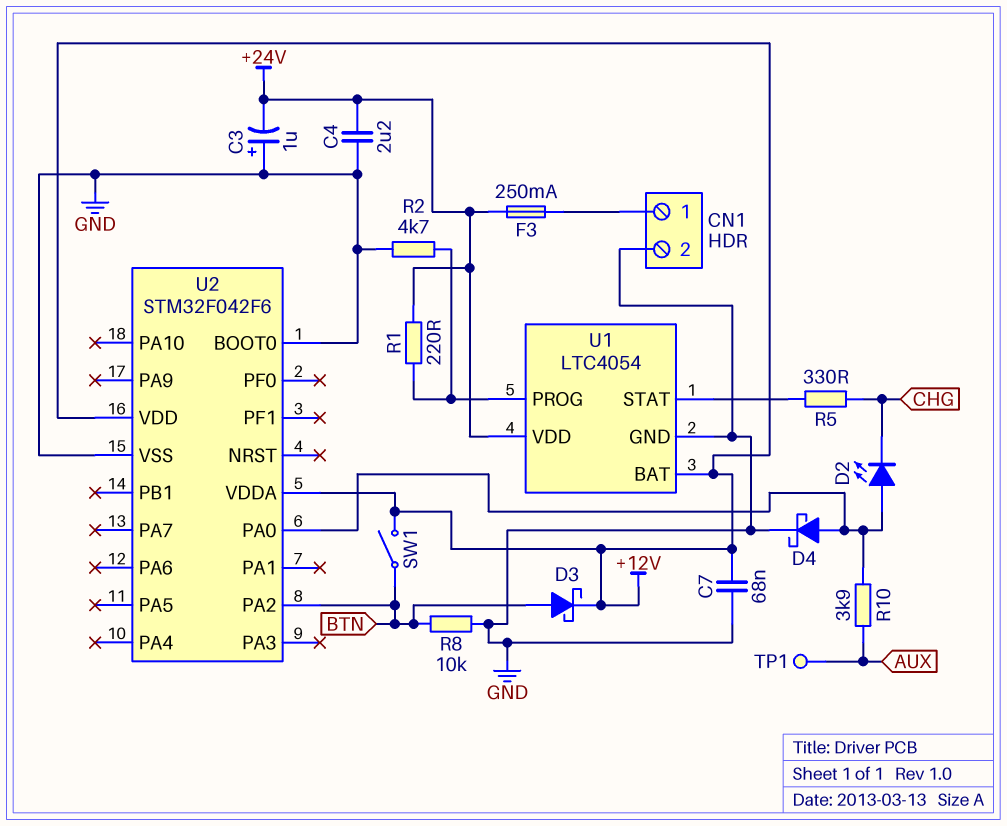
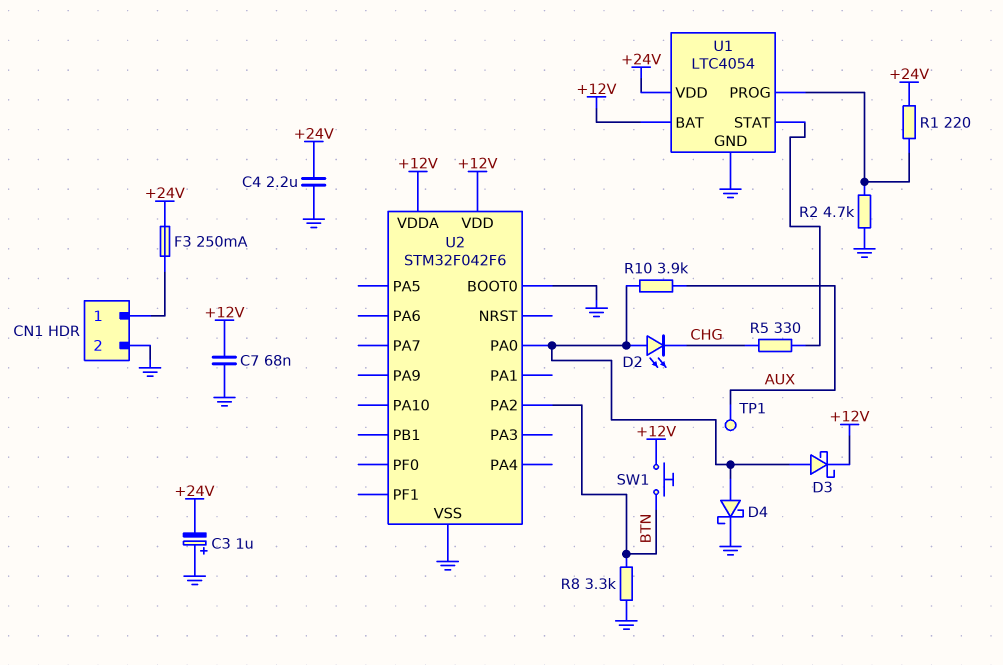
D3: schottky (A BTN, K +12V) -> schottky (A U2/PA0, K +12V)
R8: 10k (BTN, GND) -> 3.3k (BTN, GND)
SW1: switch (+12V, BTN) -> button (+12V, BTN)

